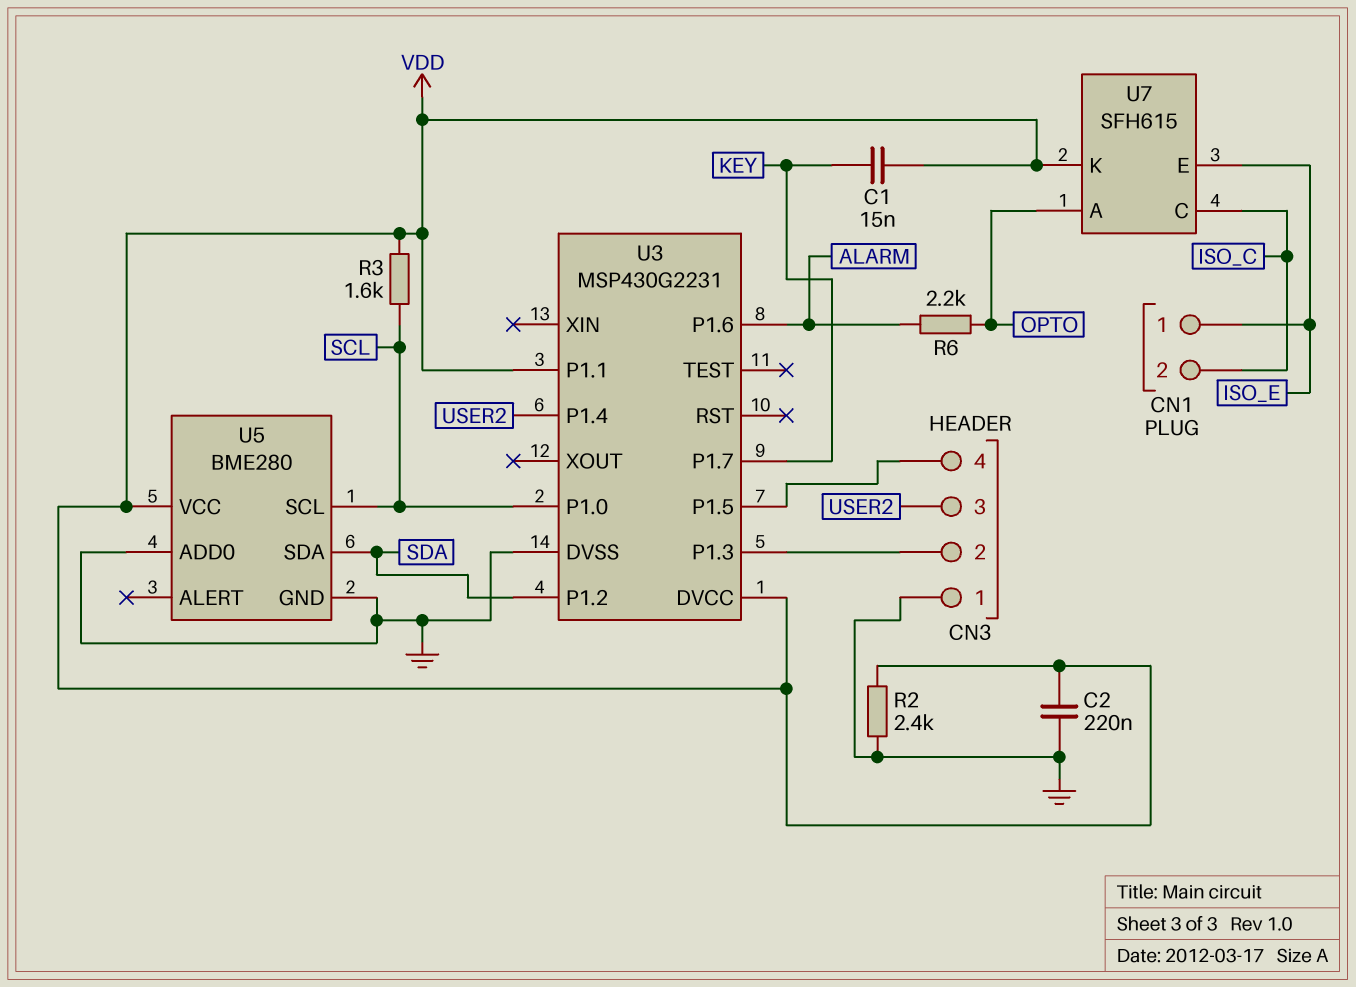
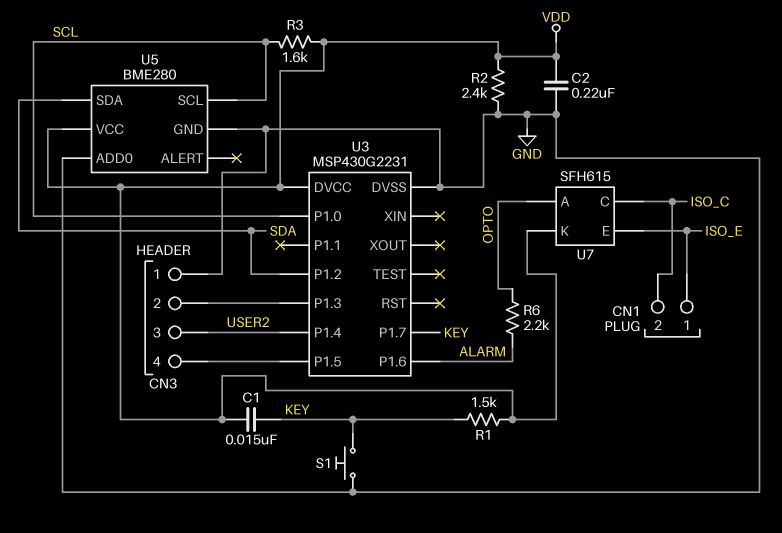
R1: none -> 1.5k (KEY, VDD)
S1: none -> button (GND, KEY)
U3 pin P1.1: VDD -> none

